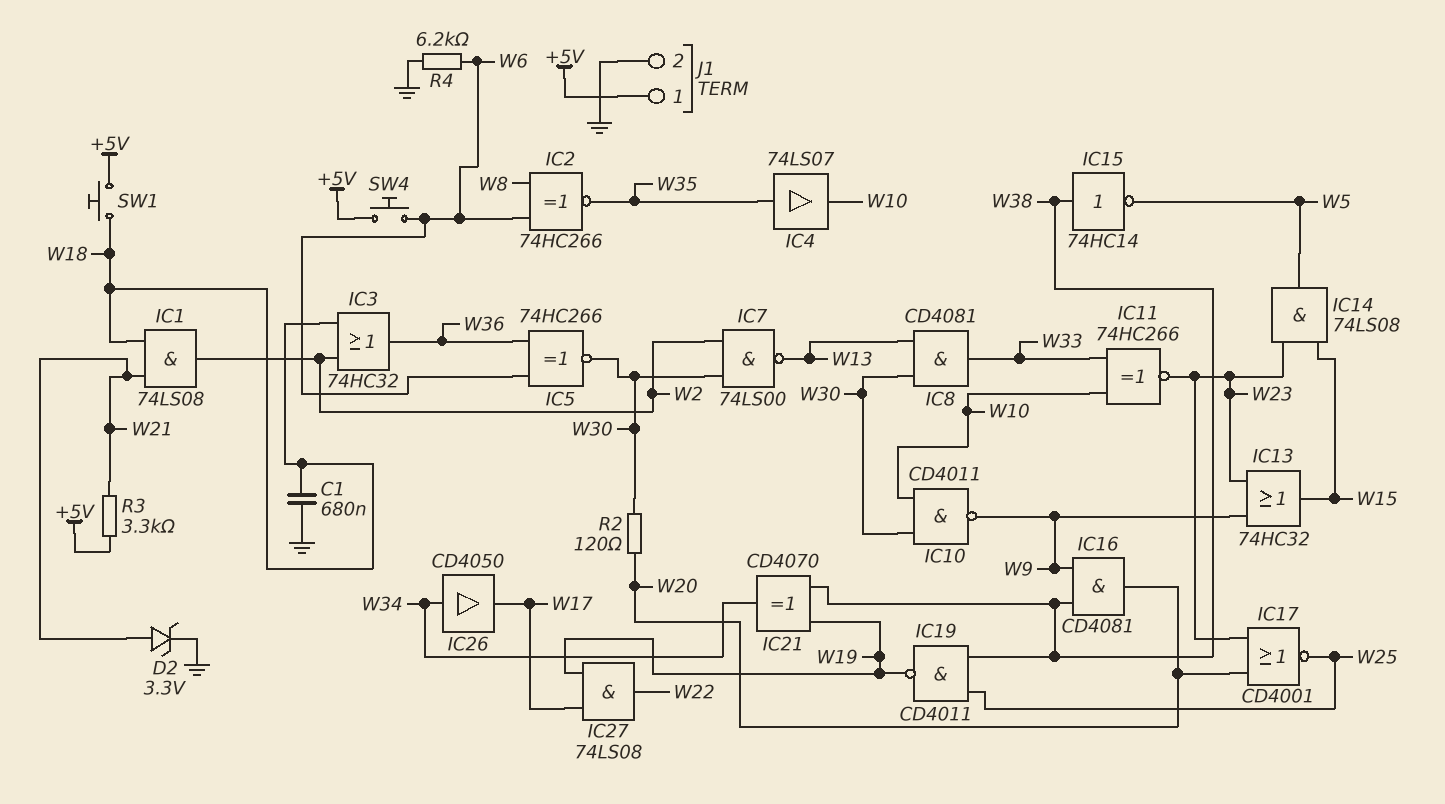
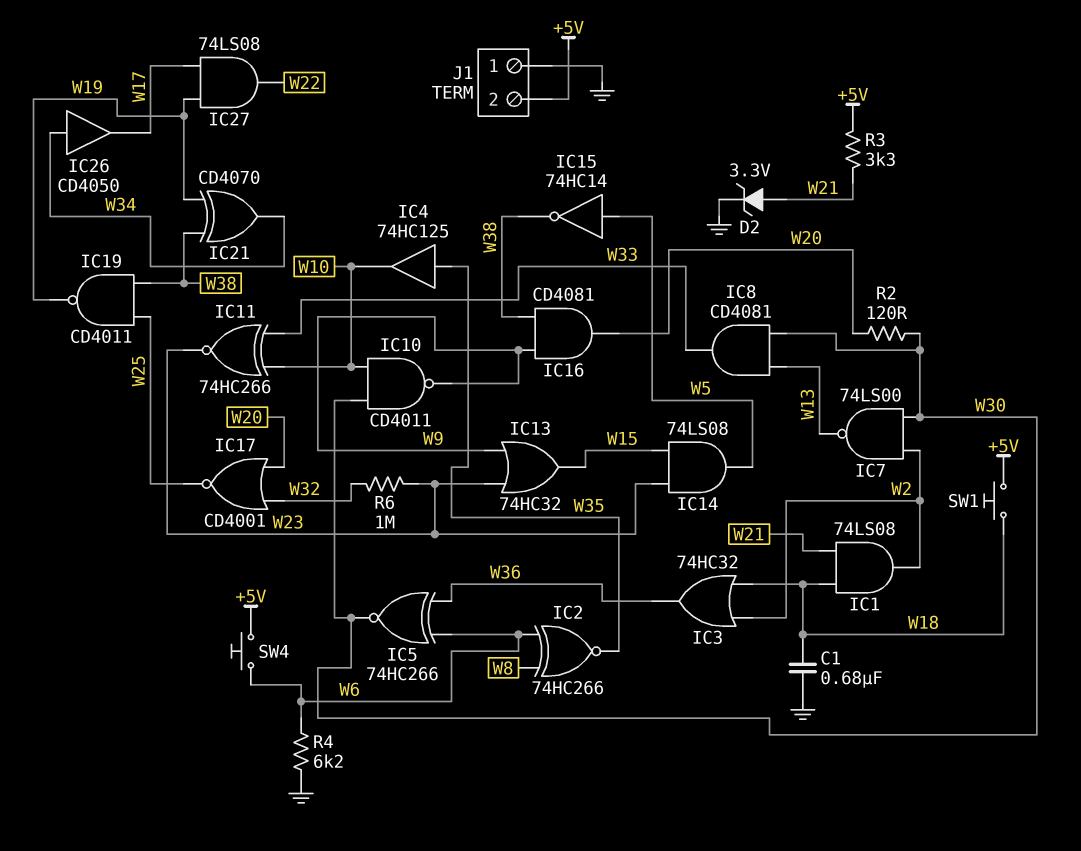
IC4: buffer 74LS07 (in W35, out W10) -> buffer 74HC125 (in W35, out W10)
IC15: NOT 74HC14 (in W38, out W5) -> NOT 74HC14 (in W5, out W38)
IC17: NOR CD4001 (in W20, in W23, out W25) -> NOR CD4001 (in W20, in W32, out W25)
J1 pin 1: +5V -> GND
J1 pin 2: GND -> +5V
R6: none -> 1M (W23, W32)

